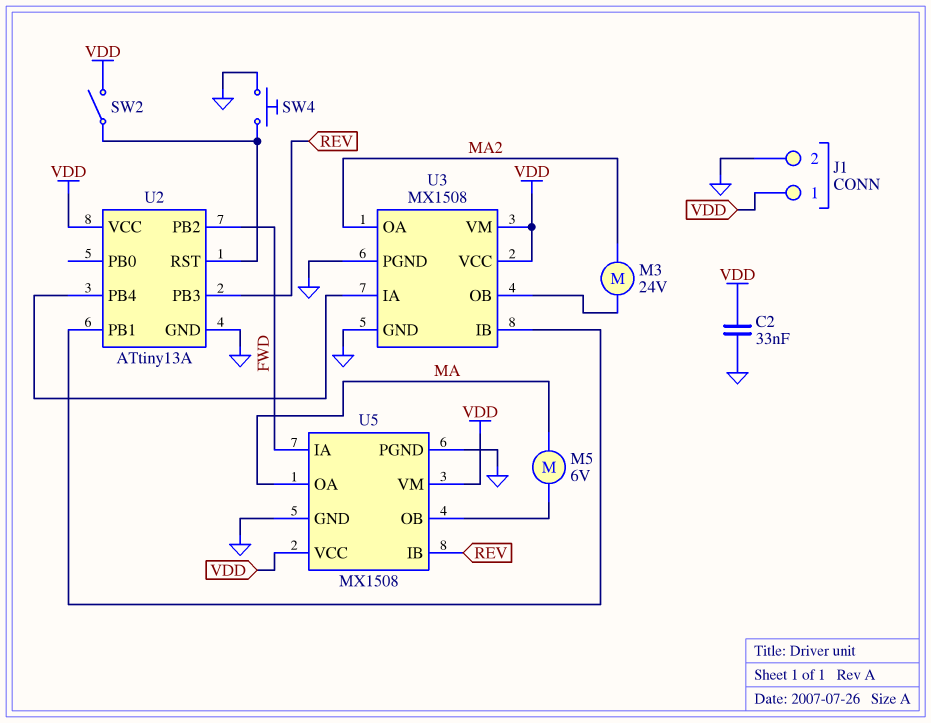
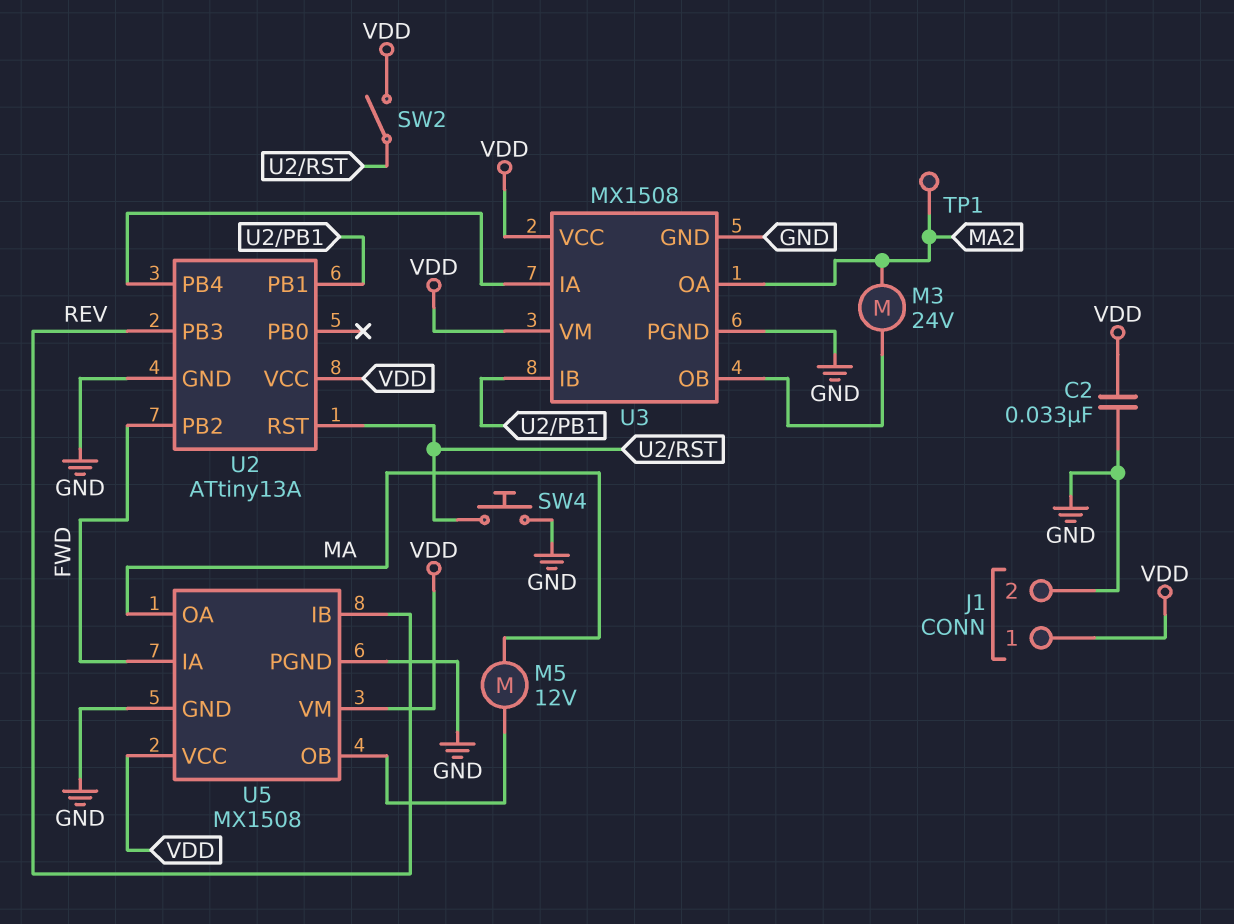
M5: motor 6V (MA, U5/OB) -> motor 12V (MA, U5/OB)
TP1: none -> test point (MA2)

